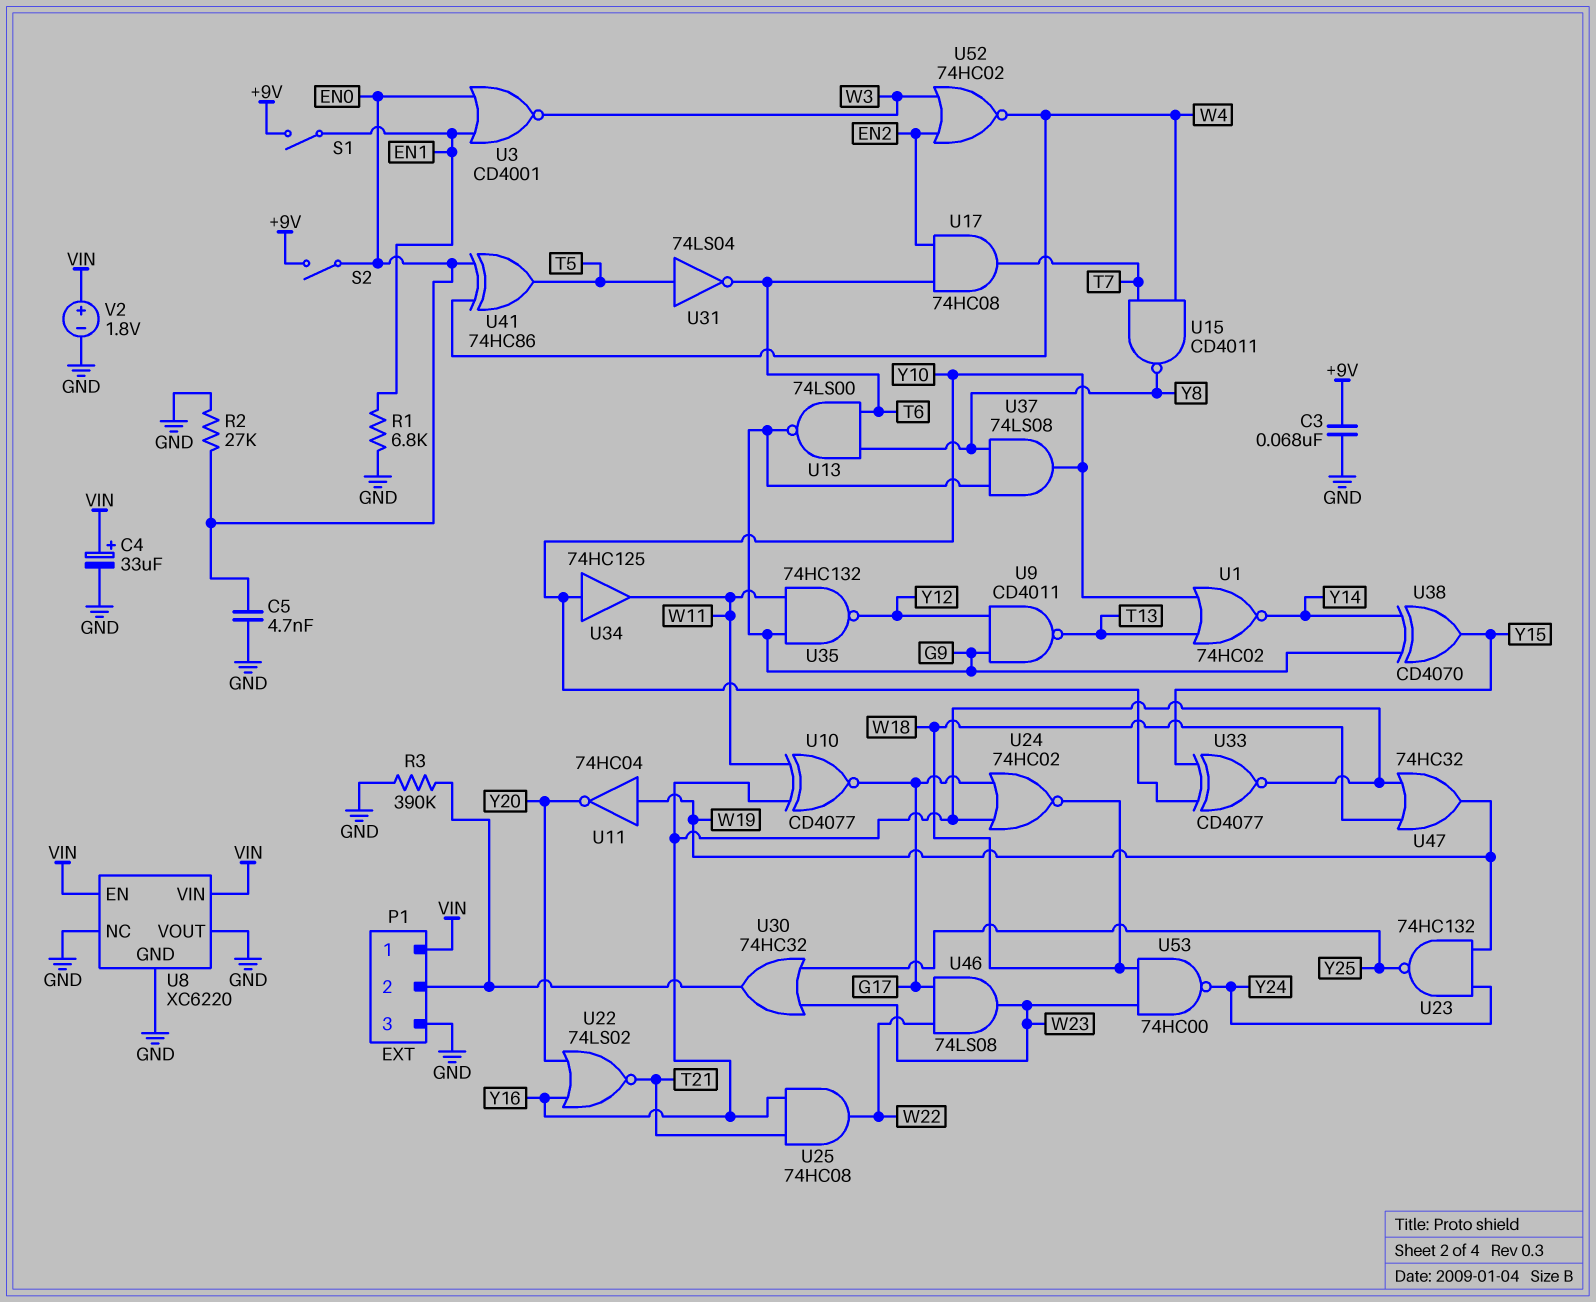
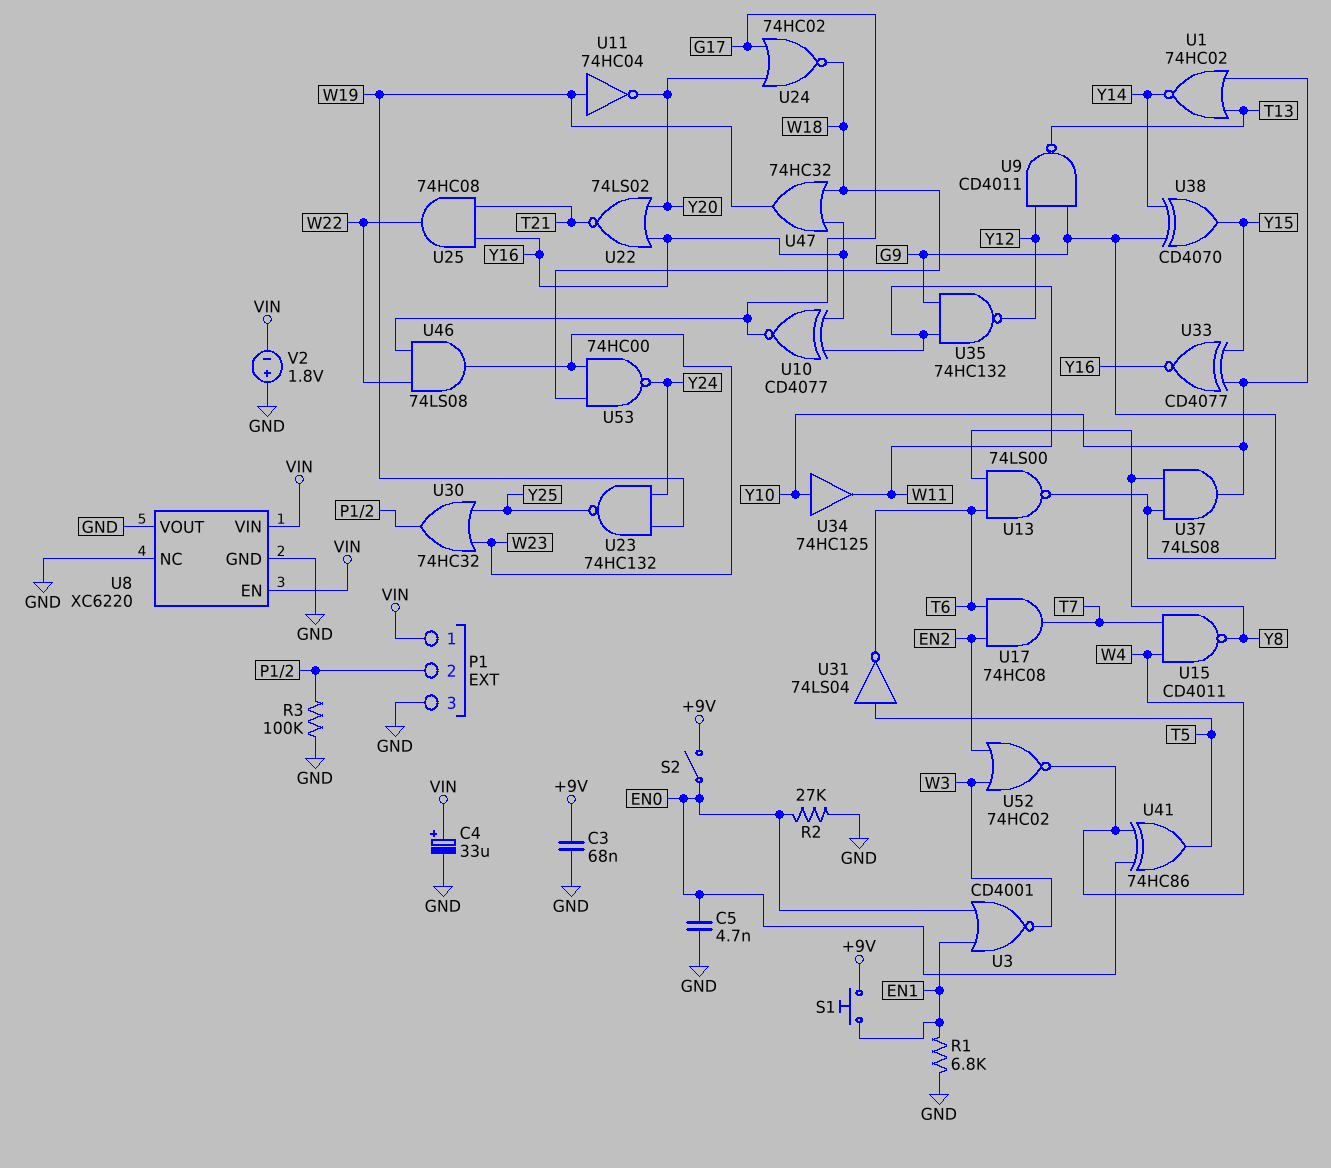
R3: 390k (GND, P1/2) -> 100k (GND, P1/2)
S1: switch (+9V, EN1) -> button (+9V, EN1)
U24: NOR 74HC02 (in G17, in Y16, out W18) -> NOR 74HC02 (in G17, in Y20, out W18)
V2: 1.8V (plus VIN, minus GND) -> 1.8V (plus GND, minus VIN)

